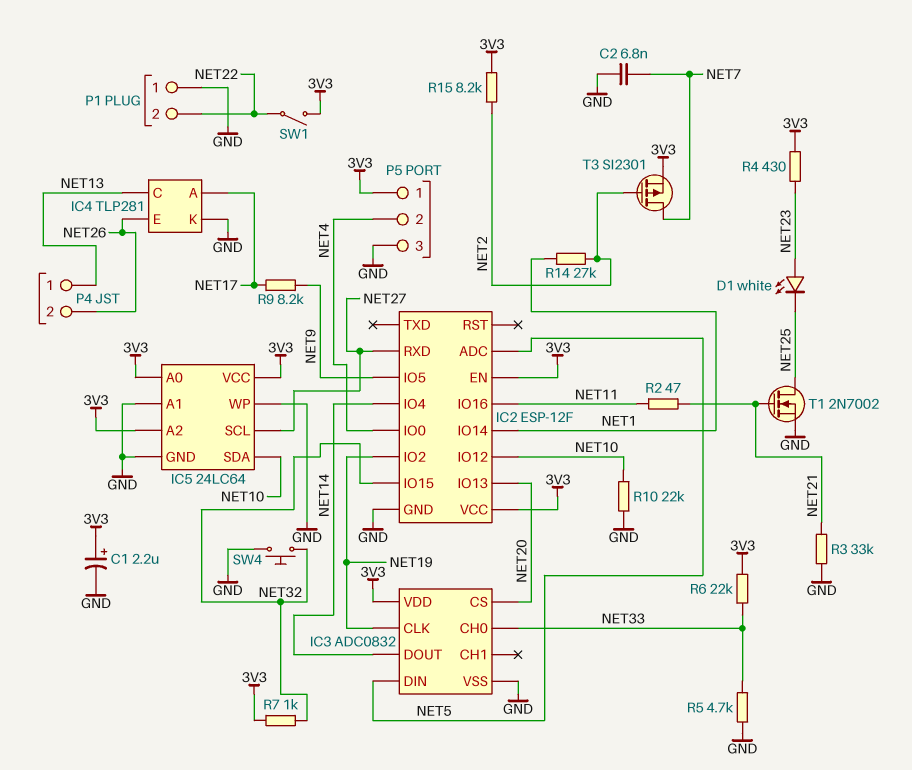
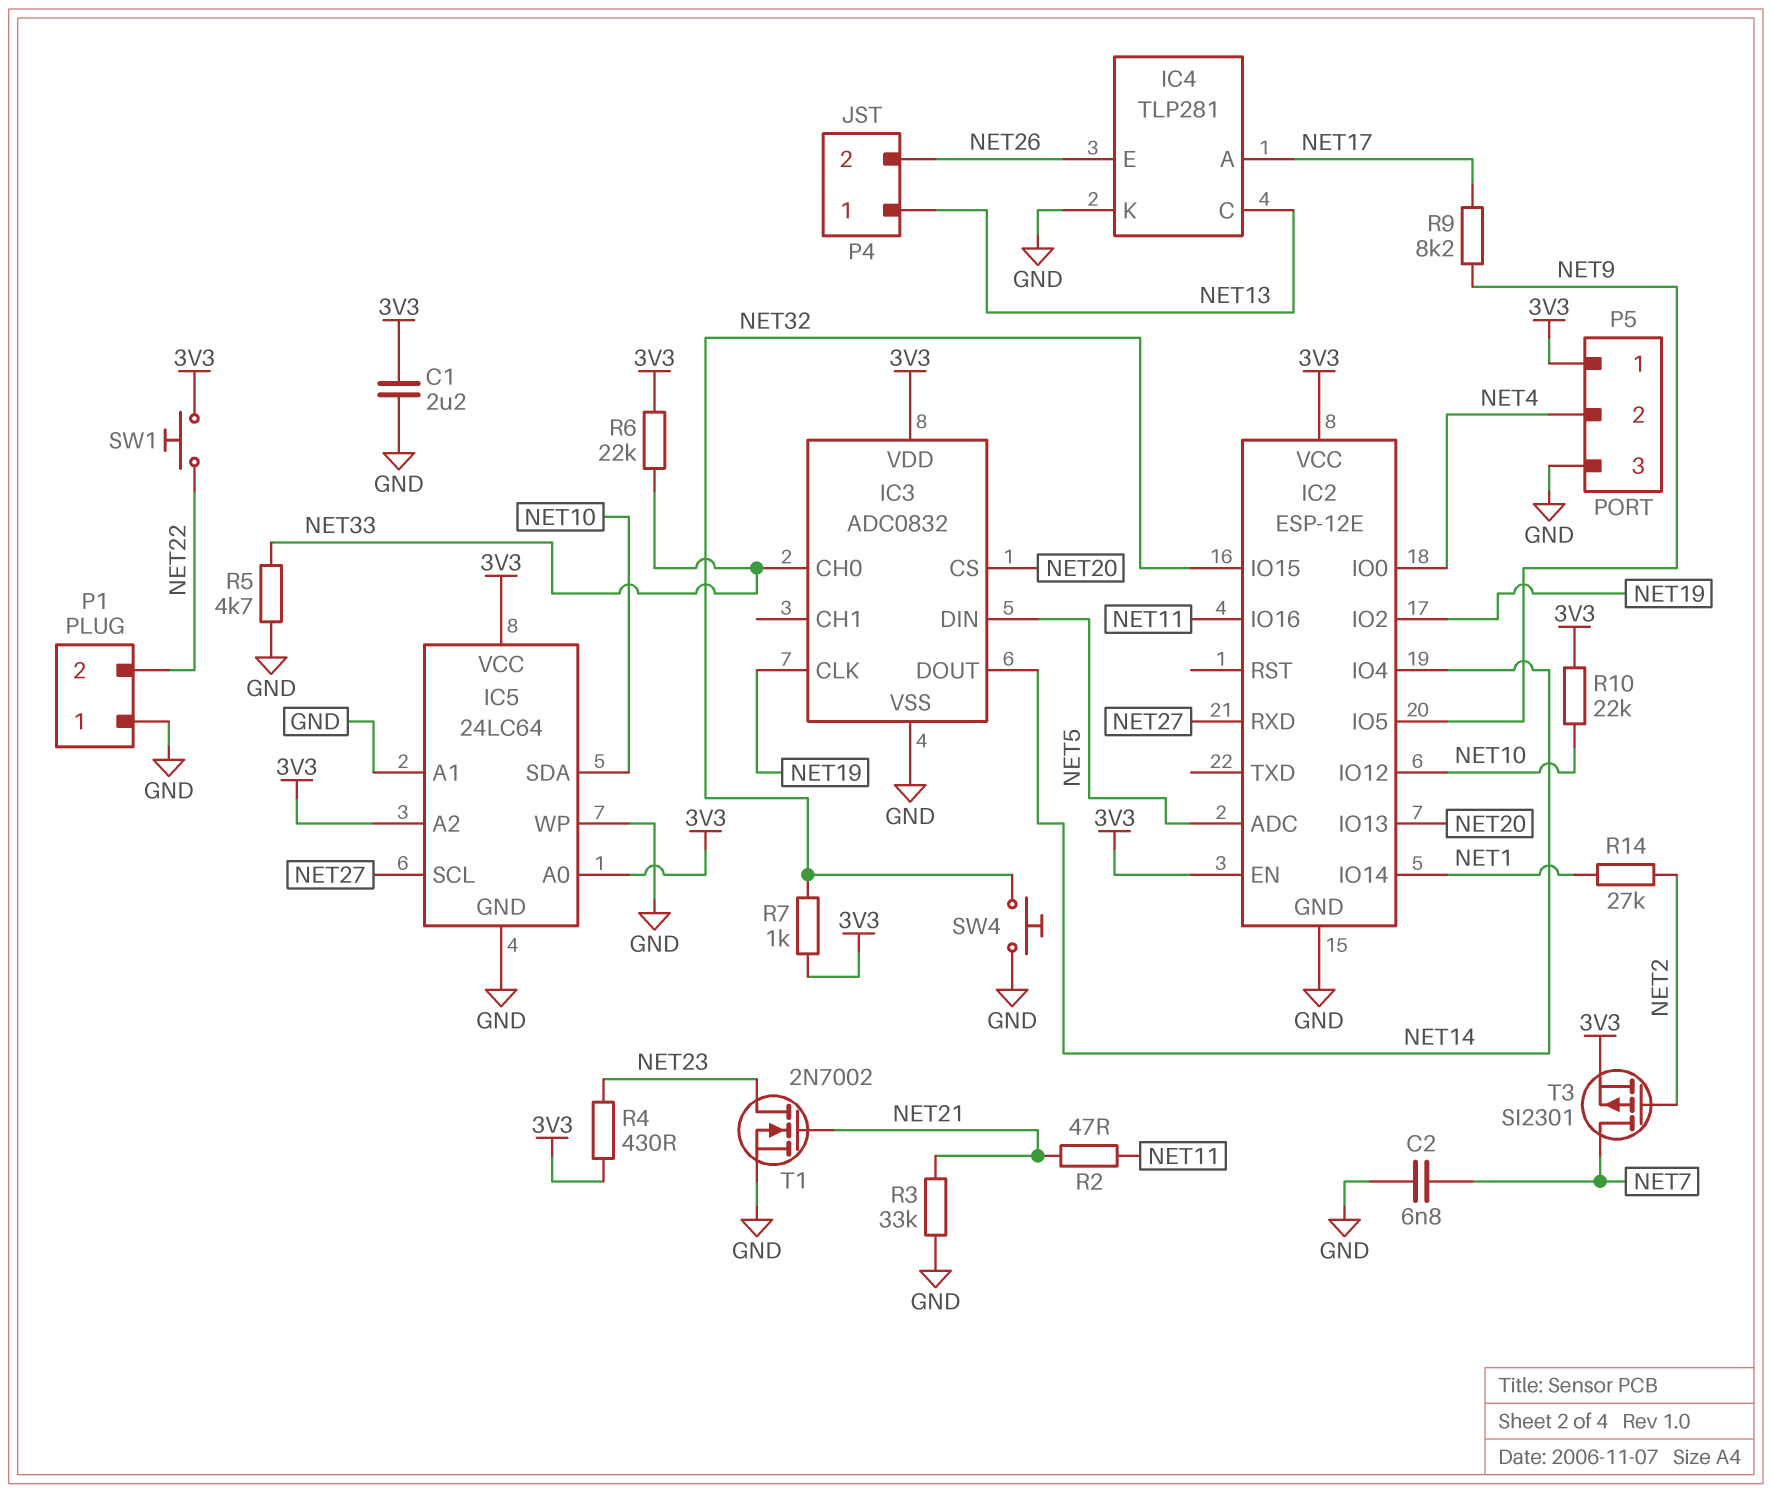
C1: 2.2uF (plus 3V3, minus GND) -> 2.2uF (3V3, GND)
D1: LED white (A NET23, K NET25) -> none
IC2: ESP-12F -> ESP-12E
R10: 22k (GND, NET10) -> 22k (3V3, NET10)
R15: 8.2k (3V3, NET2) -> none
SW1: switch (3V3, NET22) -> button (3V3, NET22)
T1: NMOS 2N7002 (G NET21, D NET25, S GND) -> NMOS 2N7002 (G NET21, D NET23, S GND)

